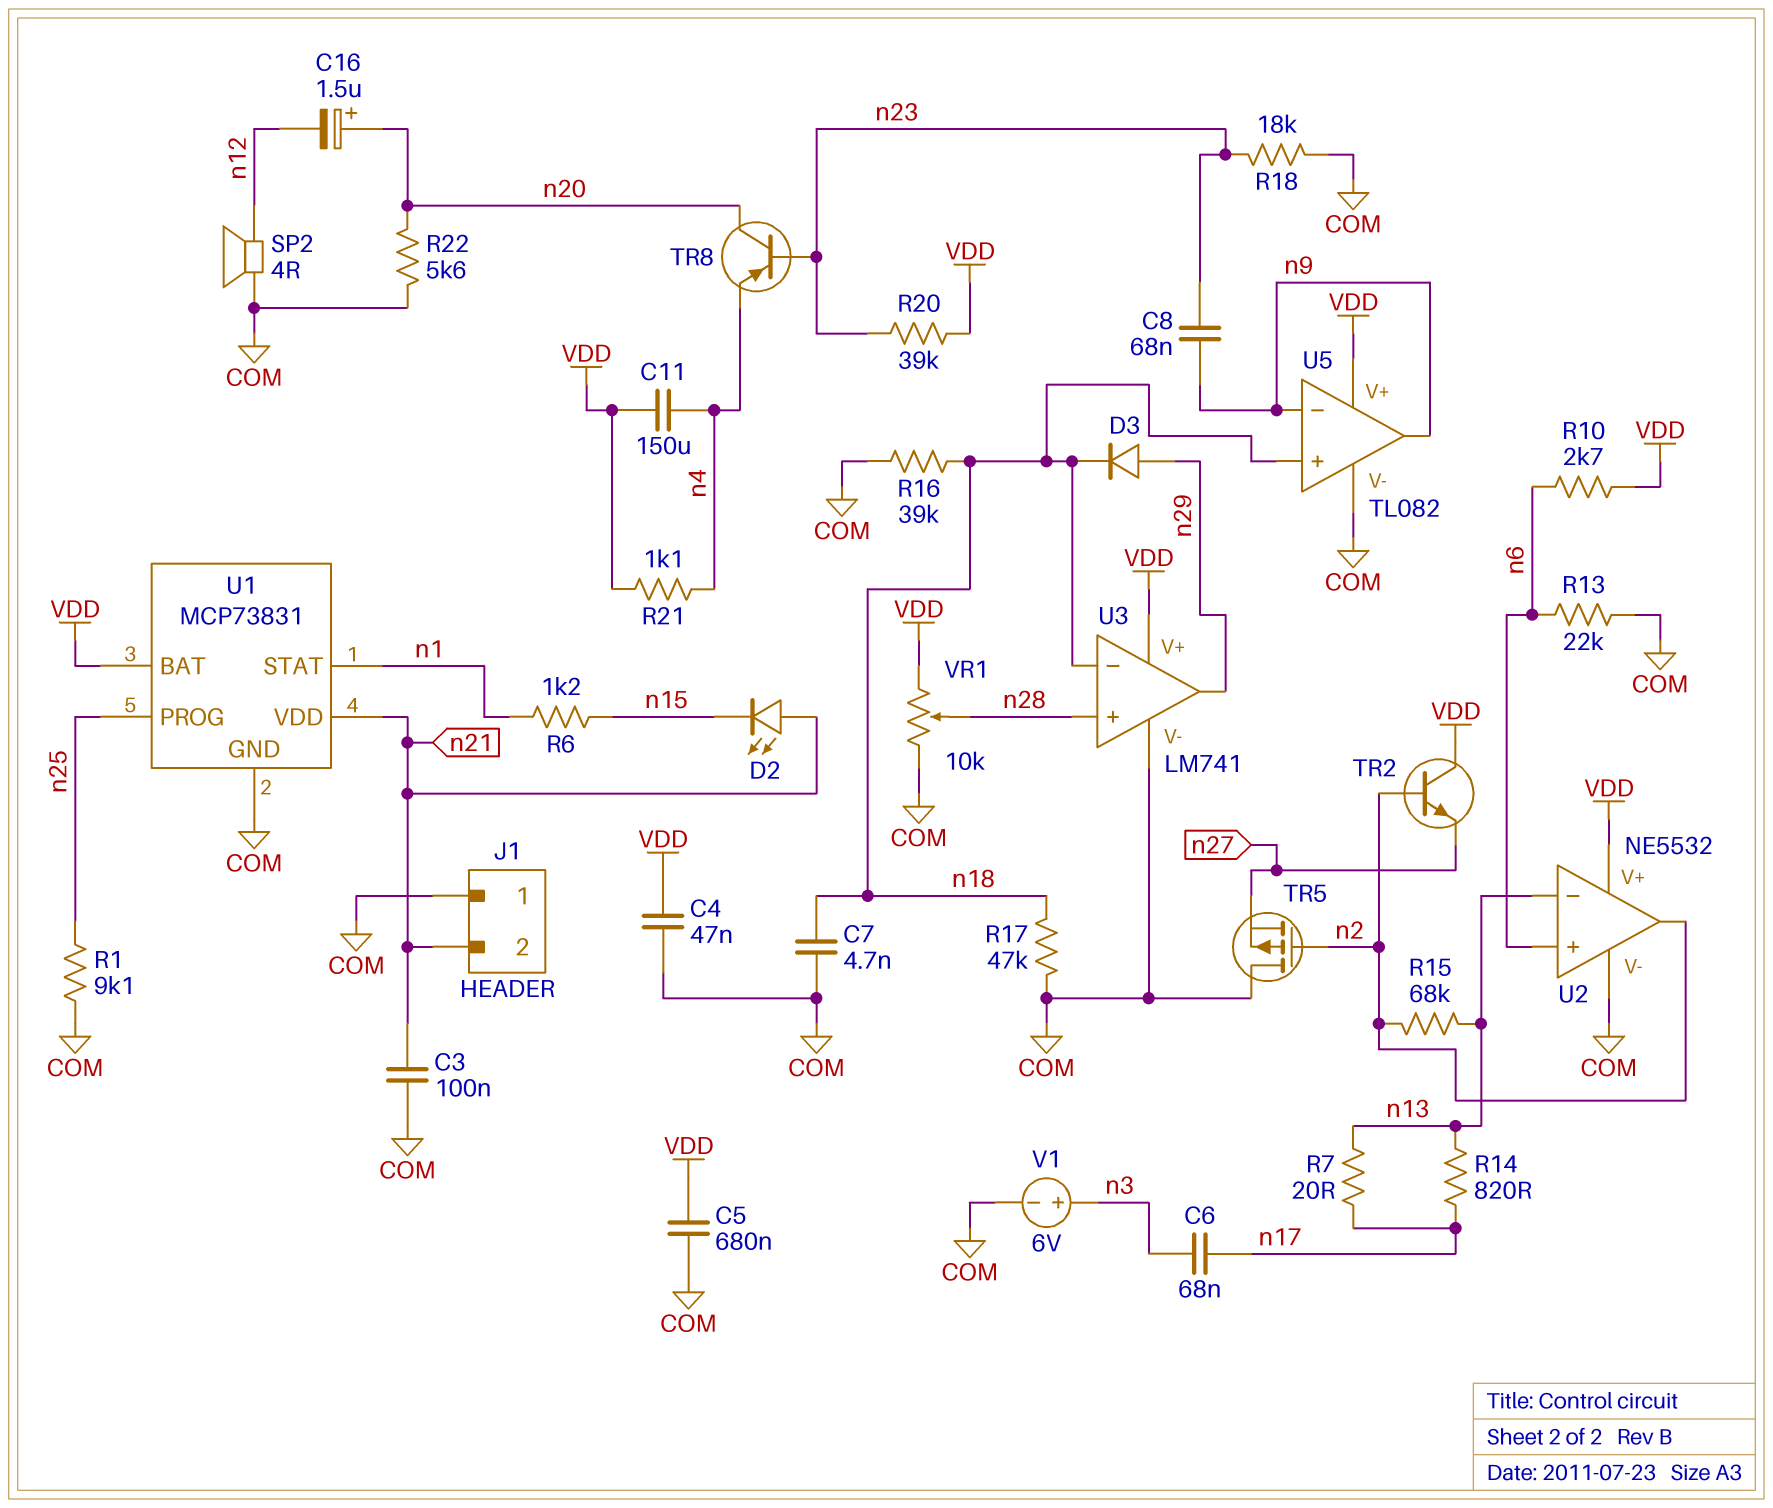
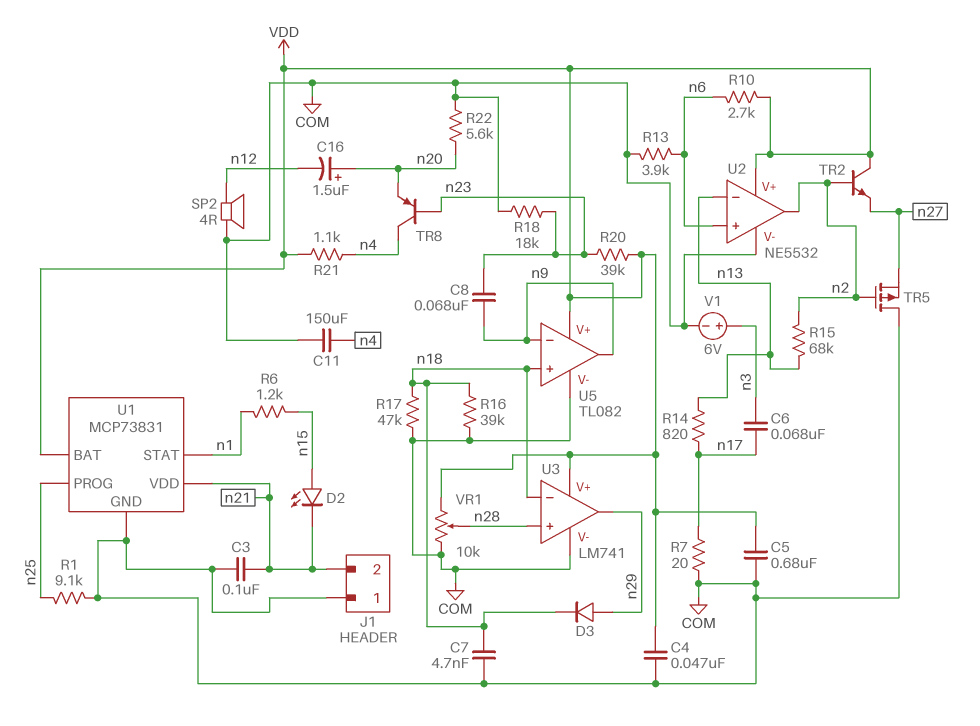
C11: 150uF (VDD, n4) -> 150uF (COM, n4)
D2: LED (A n21, K n15) -> LED (A n15, K n21)
R7: 20 (n13, n17) -> 20 (COM, n17)
R13: 22k (COM, n6) -> 3.9k (COM, n6)
TR8: PNP (B n23, C n20, E n4) -> PNP (B n23, C n4, E n20)

